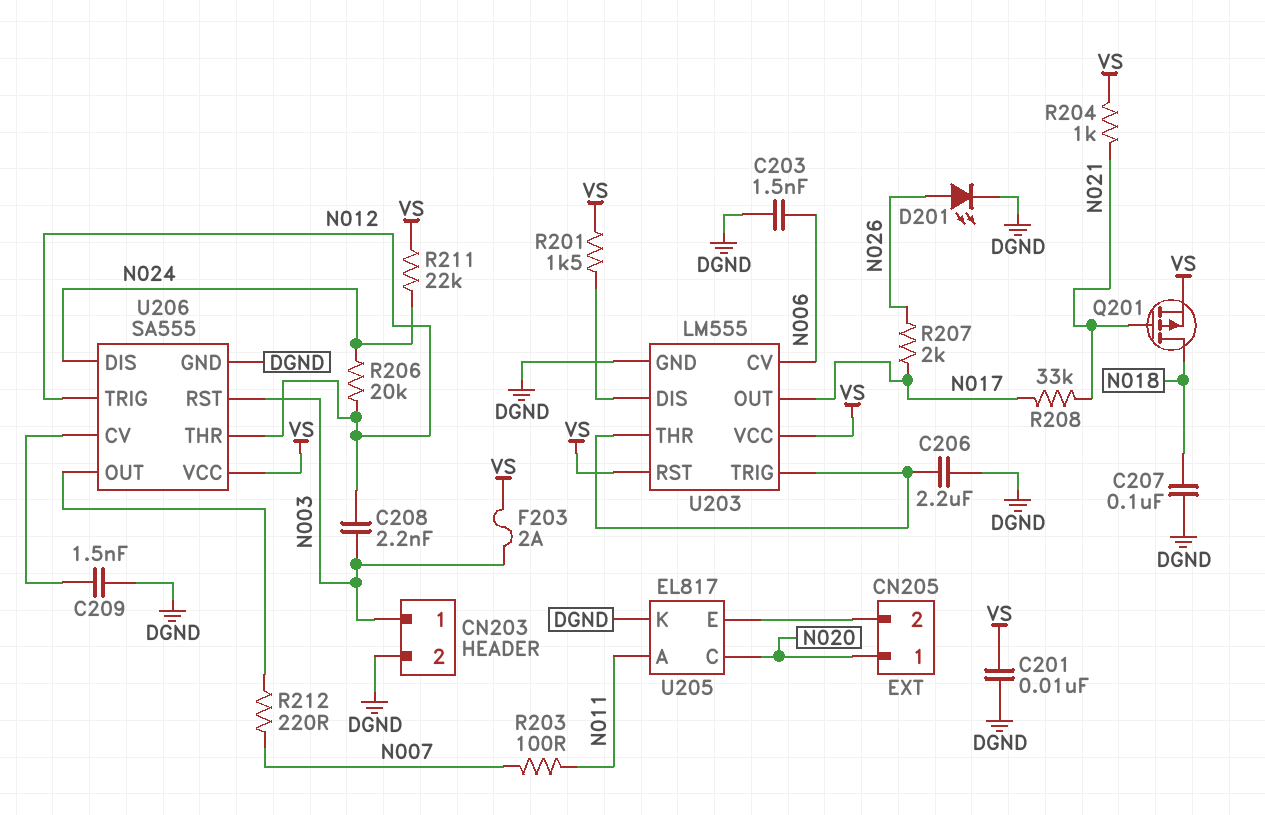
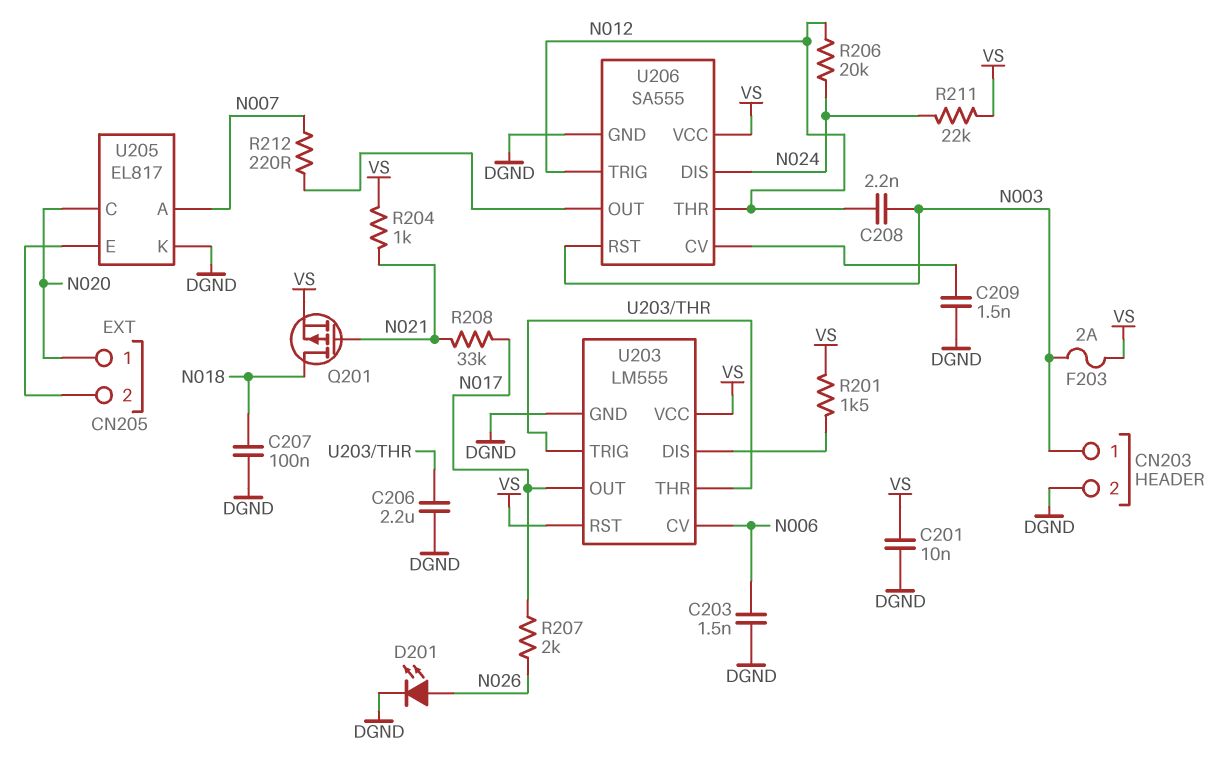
R203: 100 (N007, N011) -> none
U205 pin A: N011 -> N007

